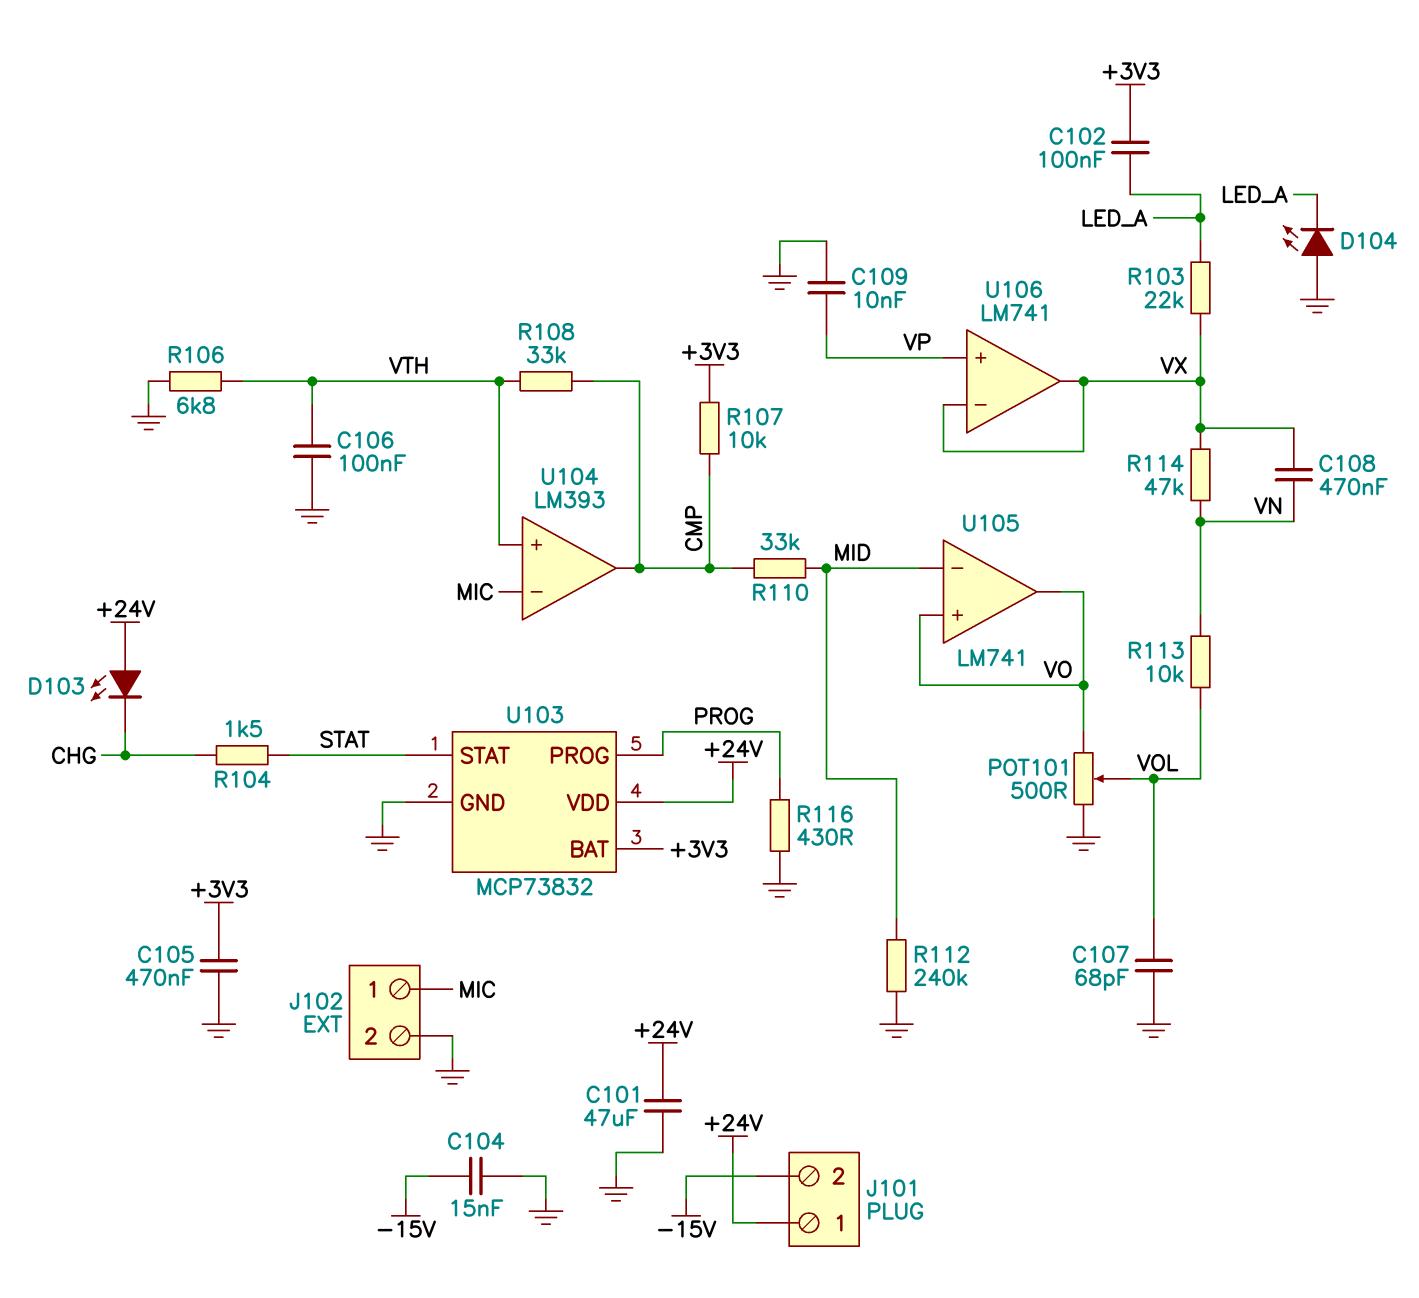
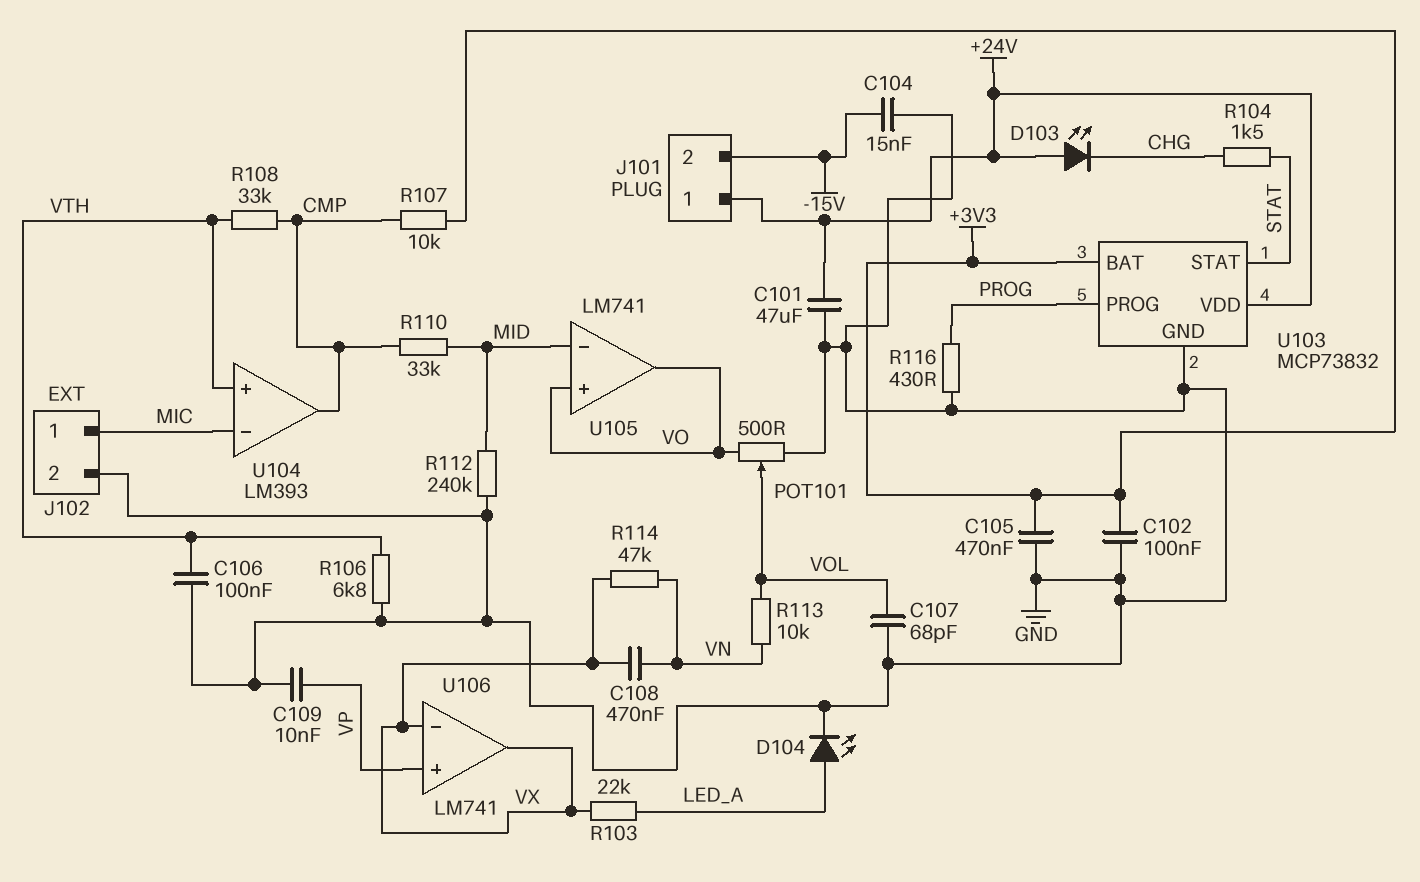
C102: 100nF (+3V3, LED_A) -> 100nF (+3V3, GND)
D104: LED (A GND, K LED_A) -> LED (A LED_A, K GND)

